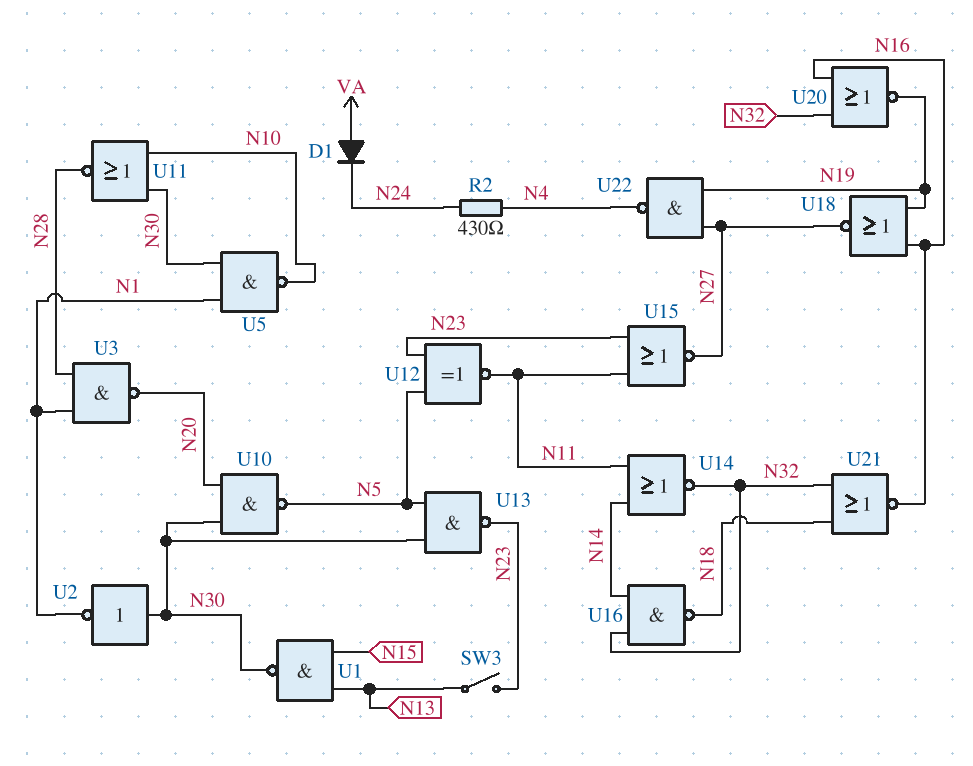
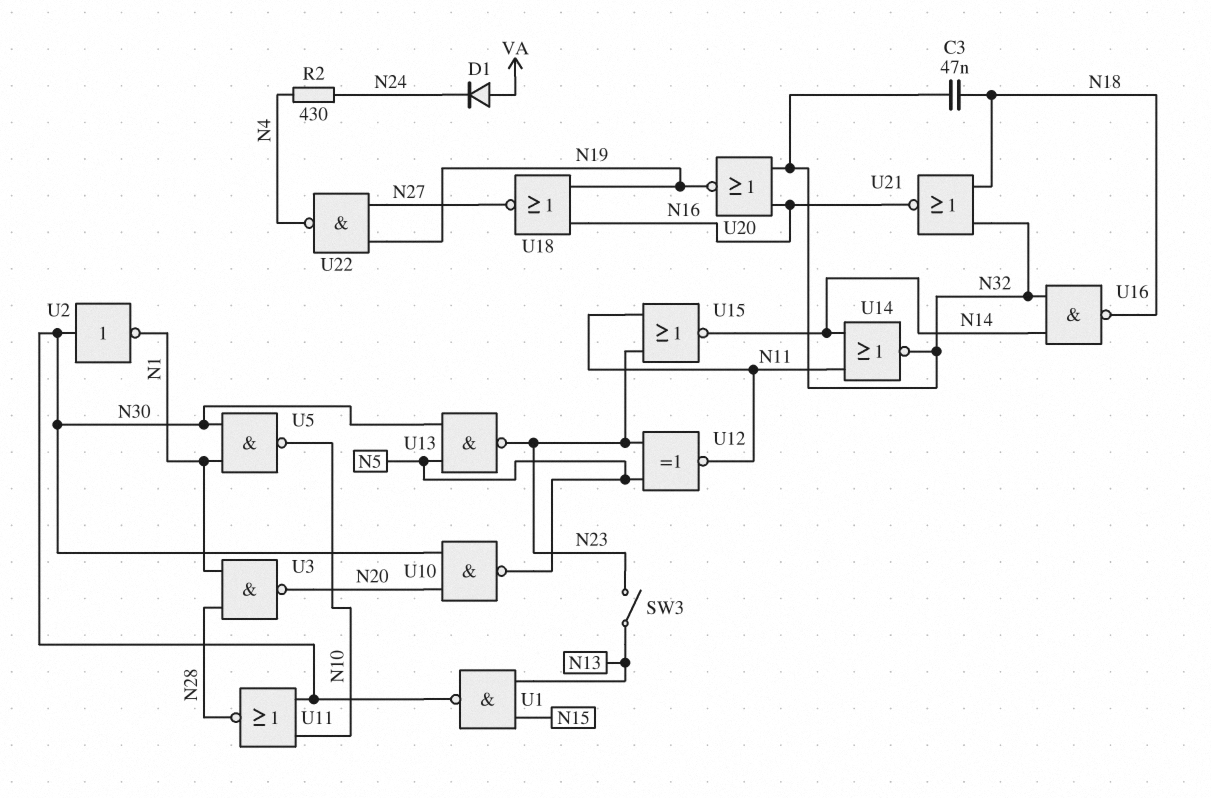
C3: none -> 47nF (N18, N32)
U15: NOR (in N11, in N23, out N27) -> NOR (in N11, in N23, out N14)

